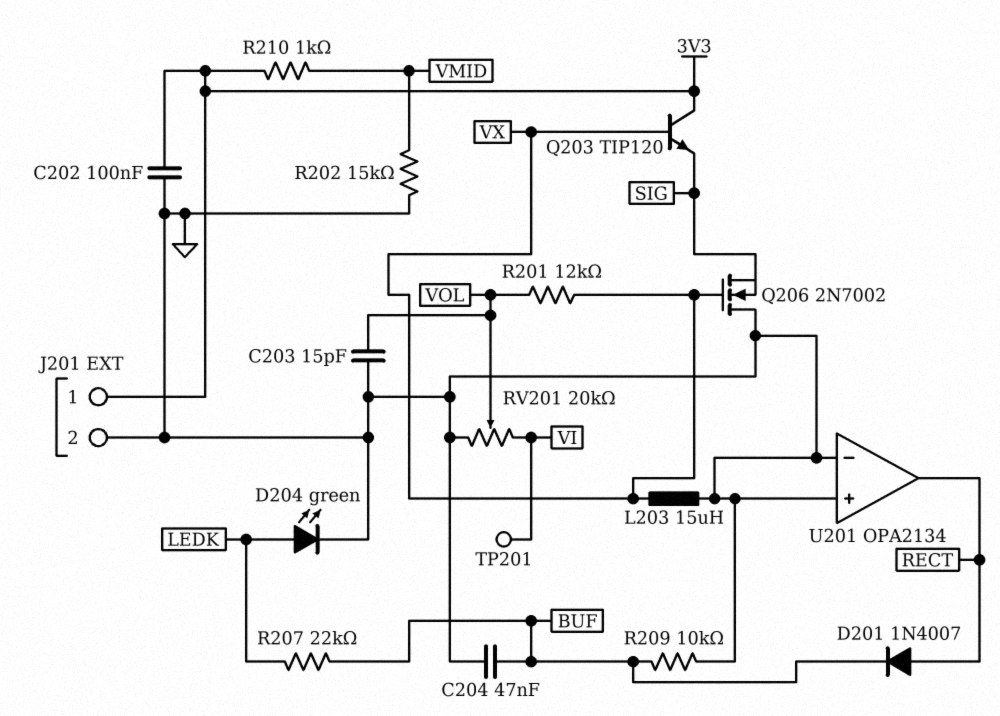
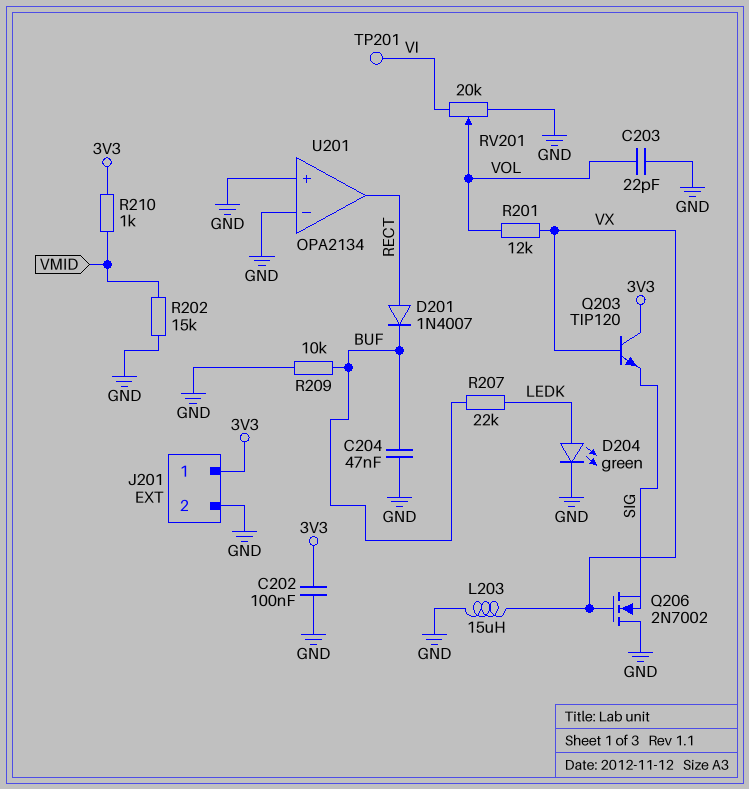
C203: 15pF (GND, VOL) -> 22pF (GND, VOL)

